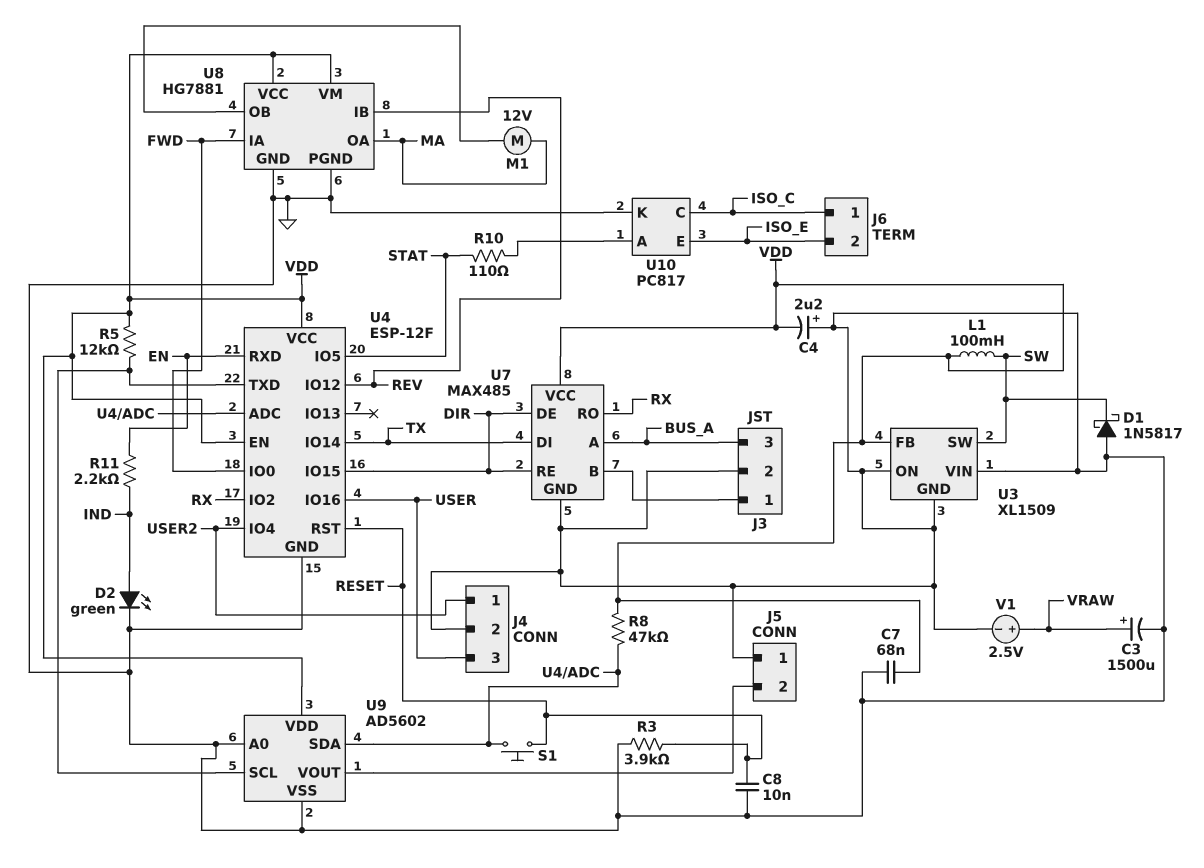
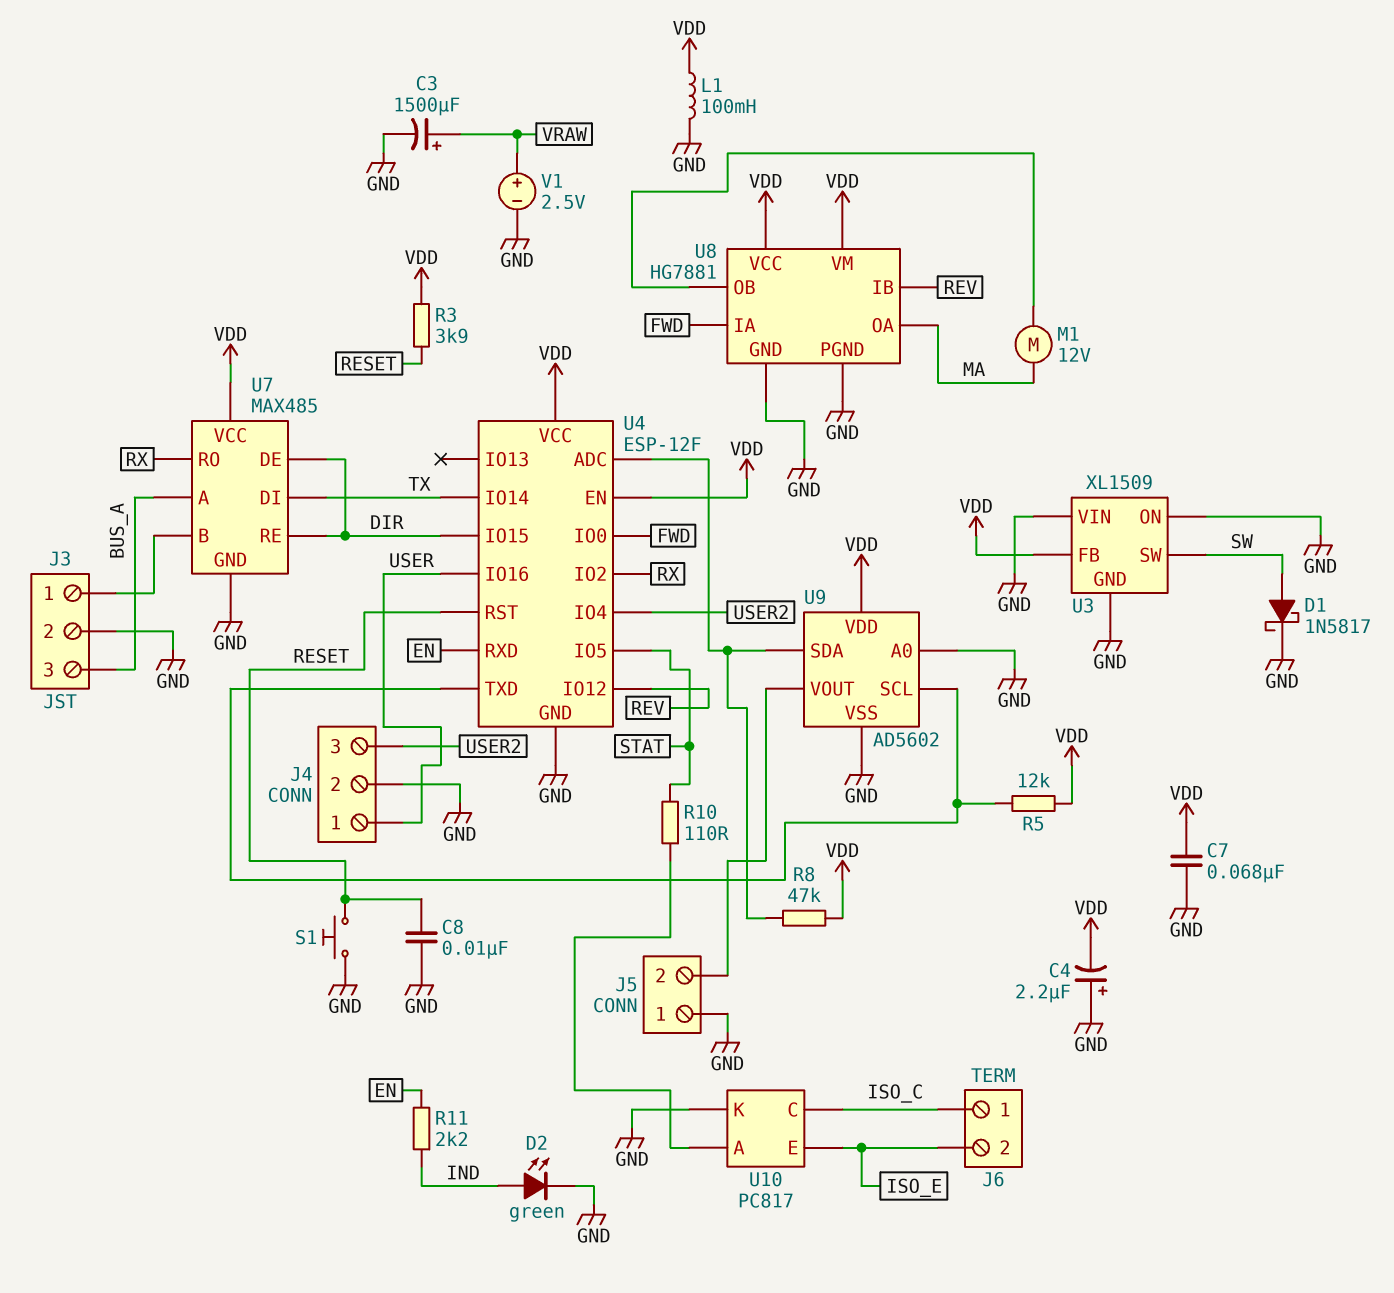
D1: schottky 1N5817 (A GND, K SW) -> schottky 1N5817 (A SW, K GND)
J4 pin 1: USER2 -> USER
J4 pin 3: USER -> USER2
L1: 100mH (SW, VDD) -> 100mH (GND, VDD)
R3: 3.9k (GND, RESET) -> 3.9k (RESET, VDD)
S1: button (RESET, U4/ADC) -> button (GND, RESET)

